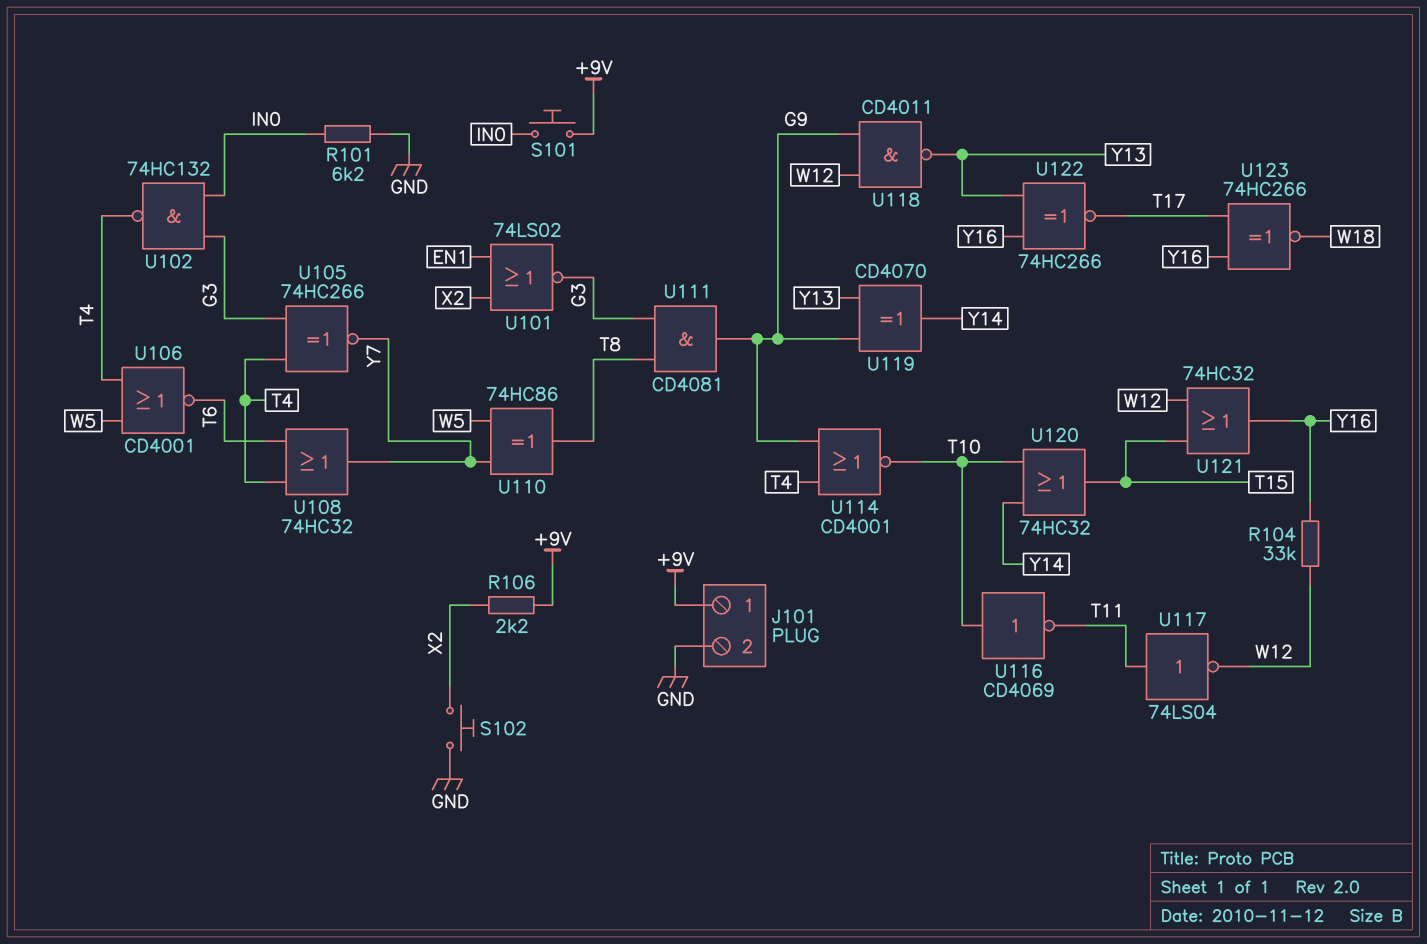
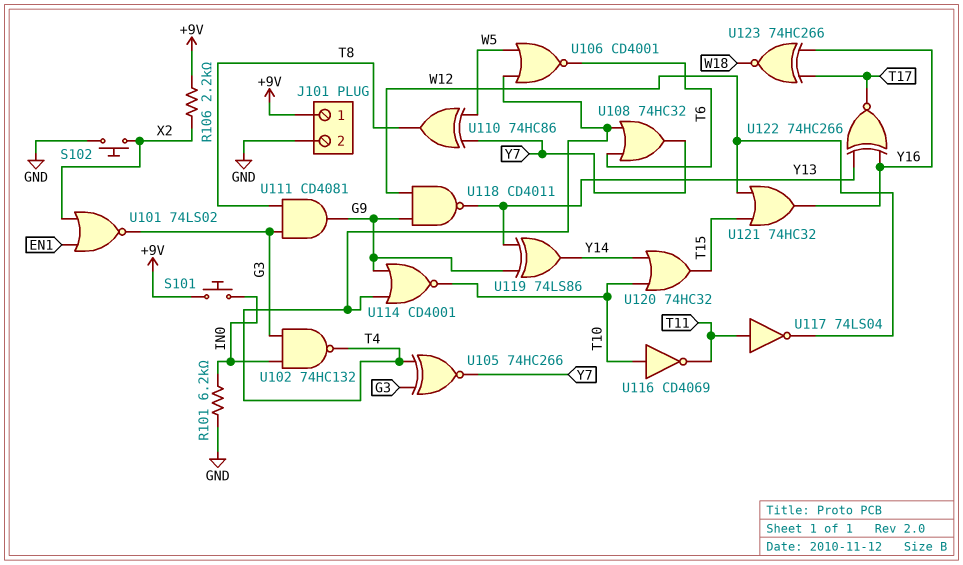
R104: 33k (W12, Y16) -> none
U119: XOR CD4070 (in G9, in Y13, out Y14) -> XOR 74LS86 (in G9, in Y13, out Y14)

